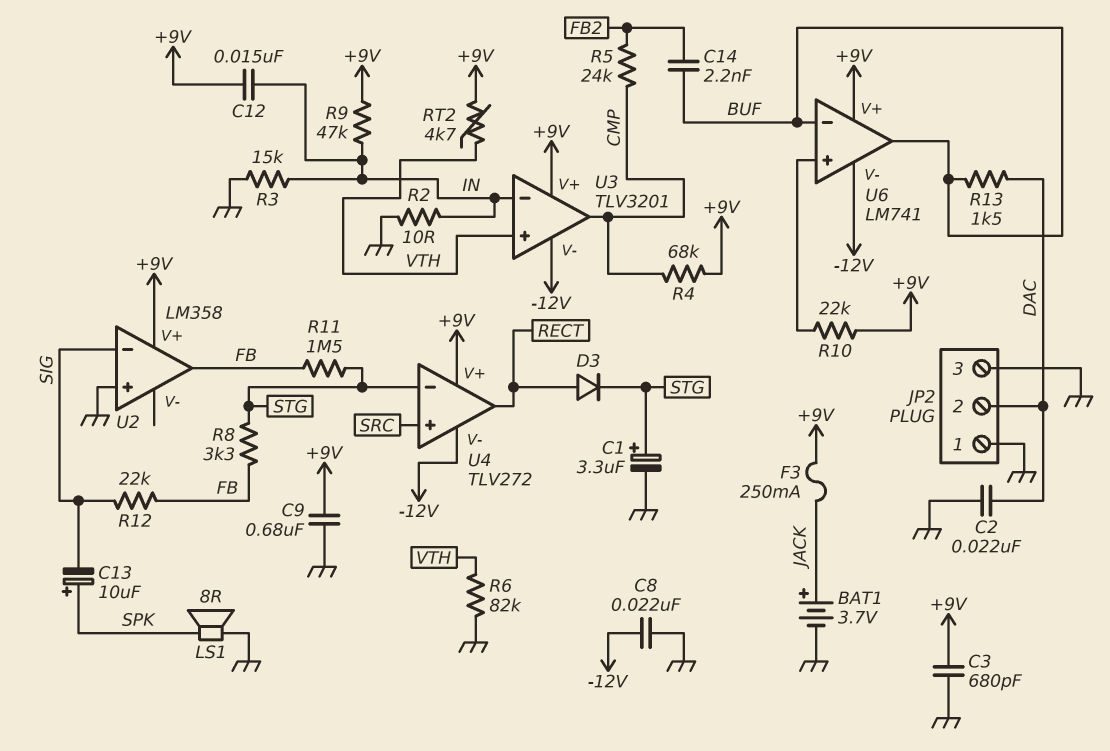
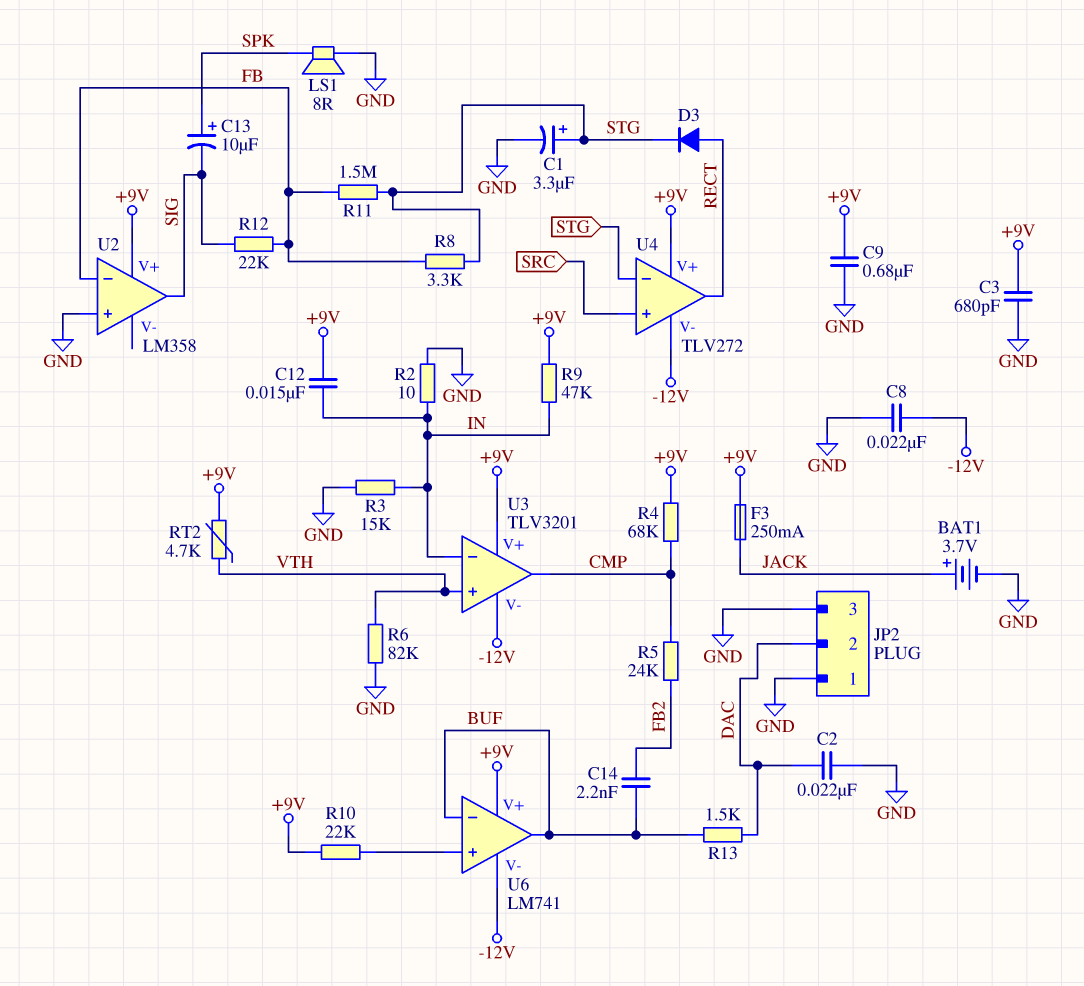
U2 pin in-: SIG -> FB
U2 pin out: FB -> SIG

